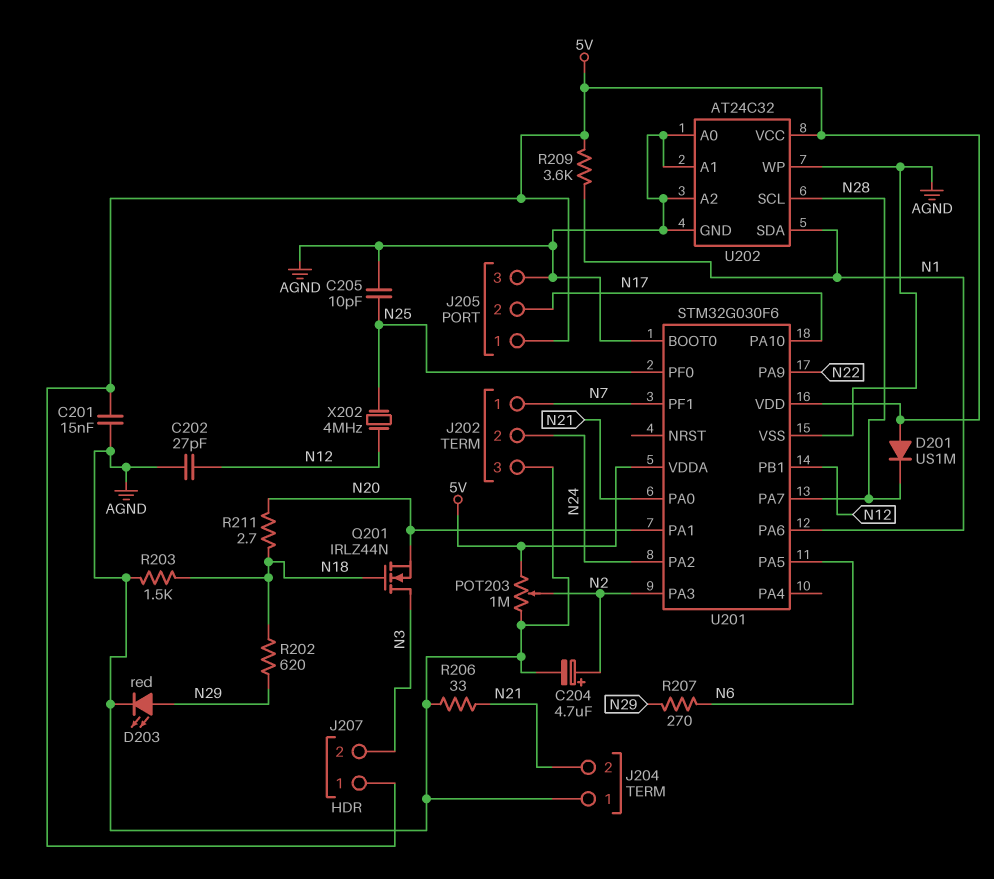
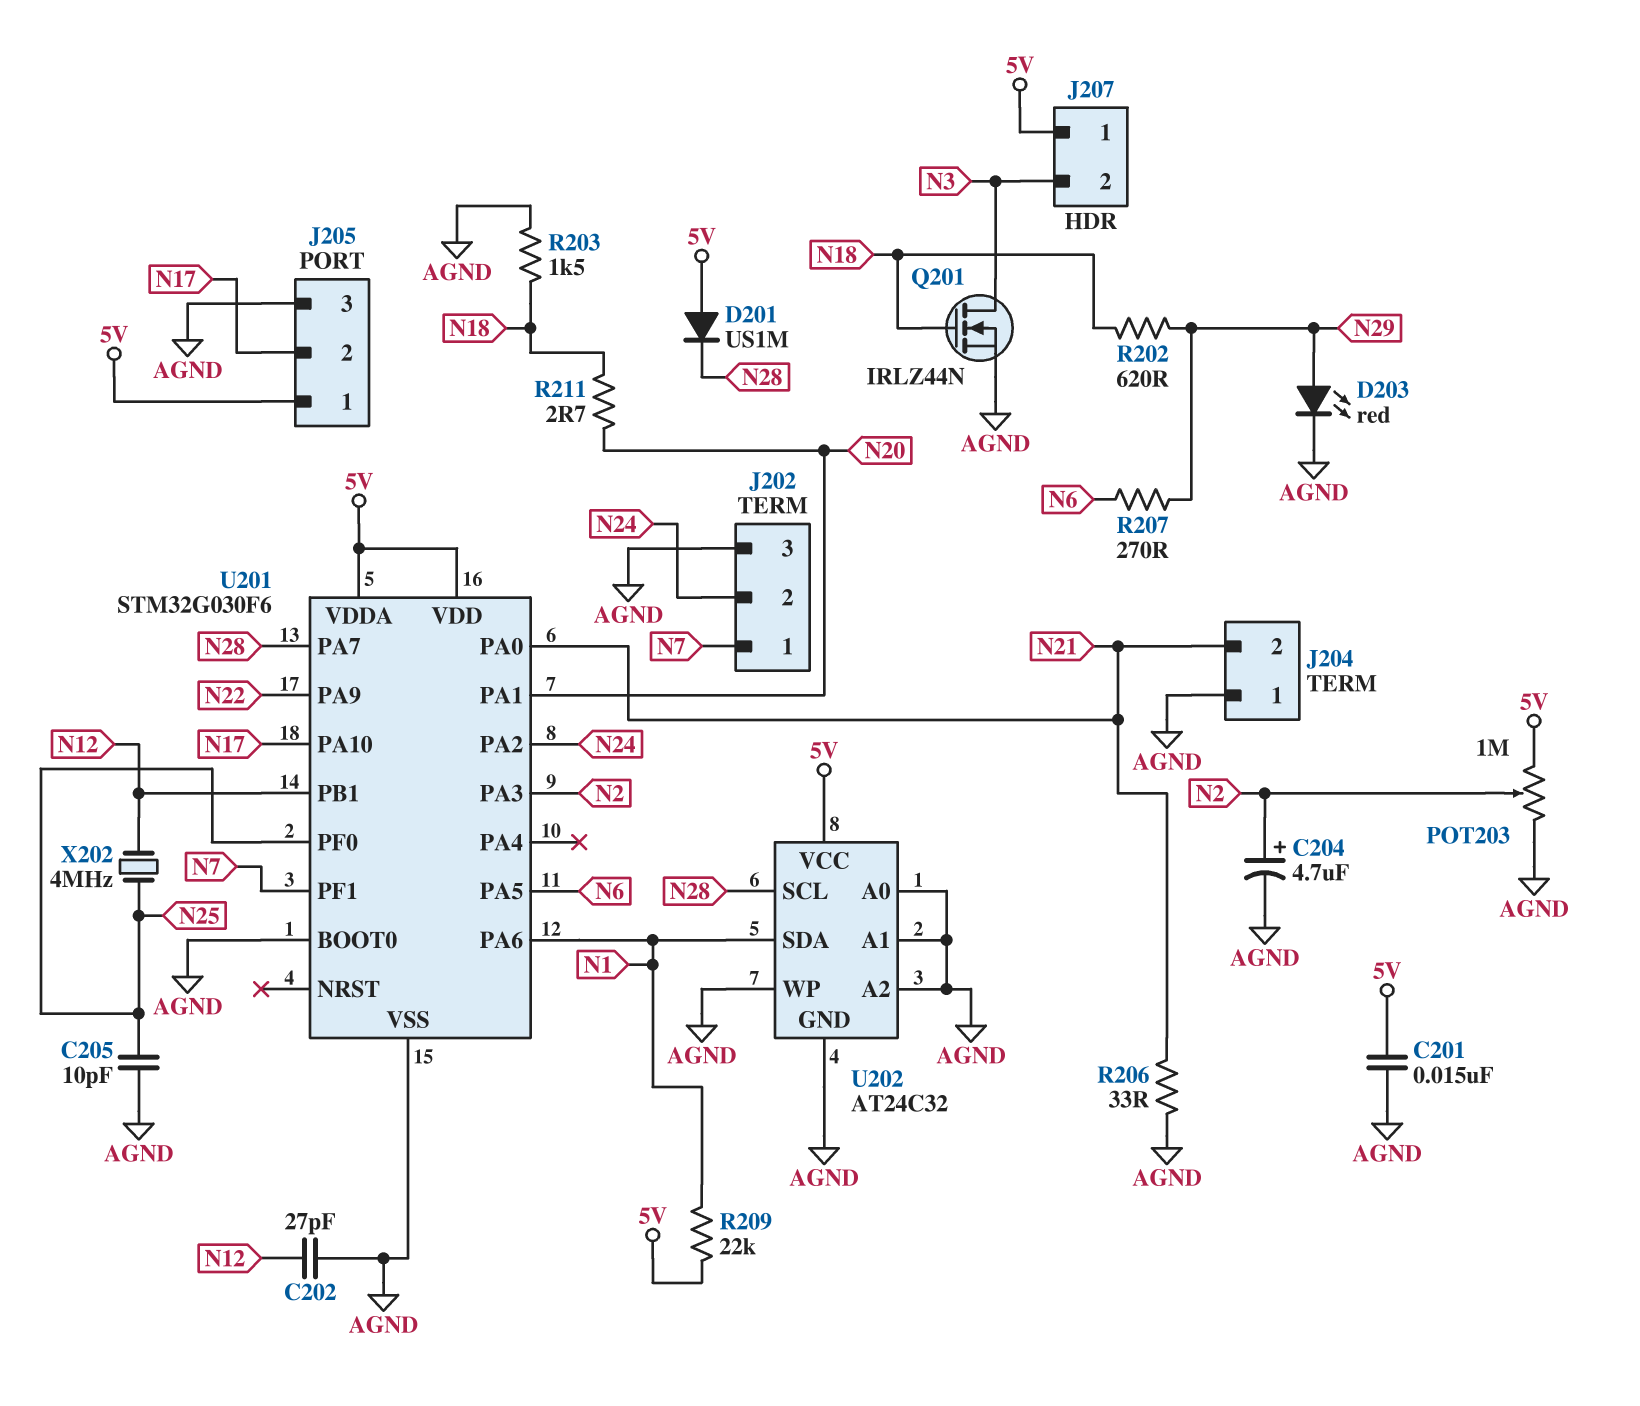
Q201: NMOS IRLZ44N (G N18, D N3, S N20) -> NMOS IRLZ44N (G N18, D N3, S AGND)
R209: 3.6k (5V, N1) -> 22k (5V, N1)

